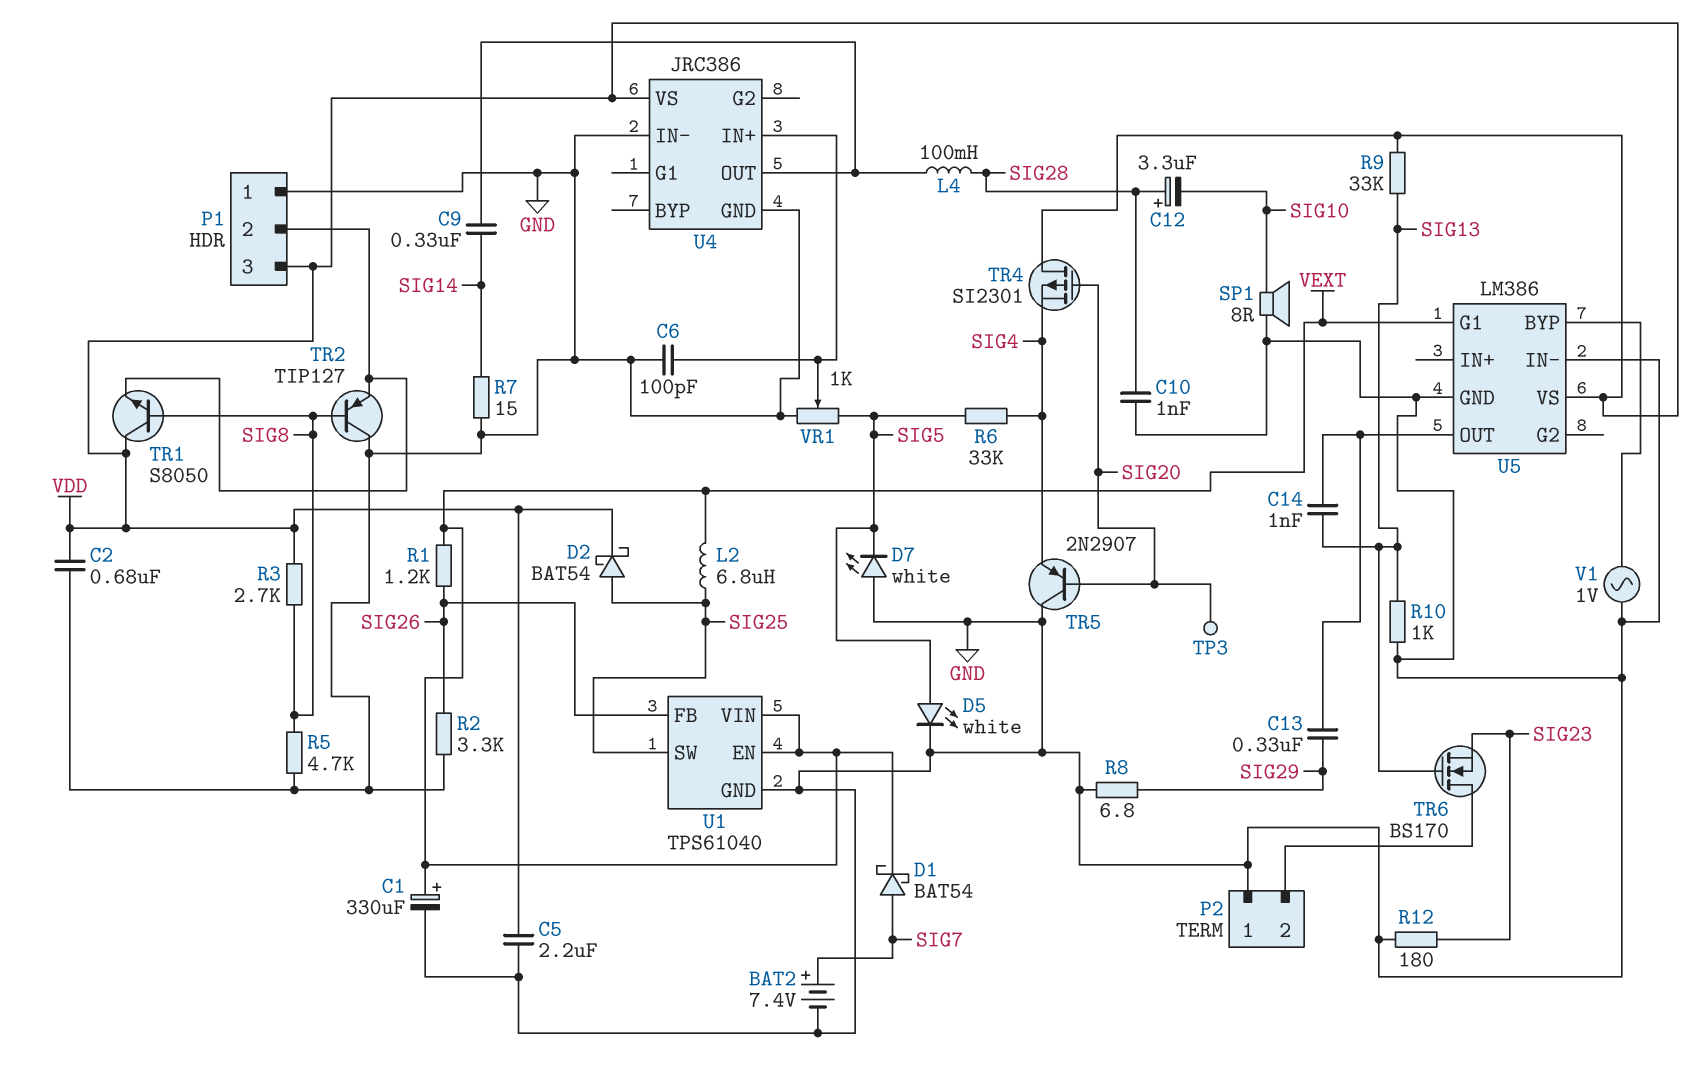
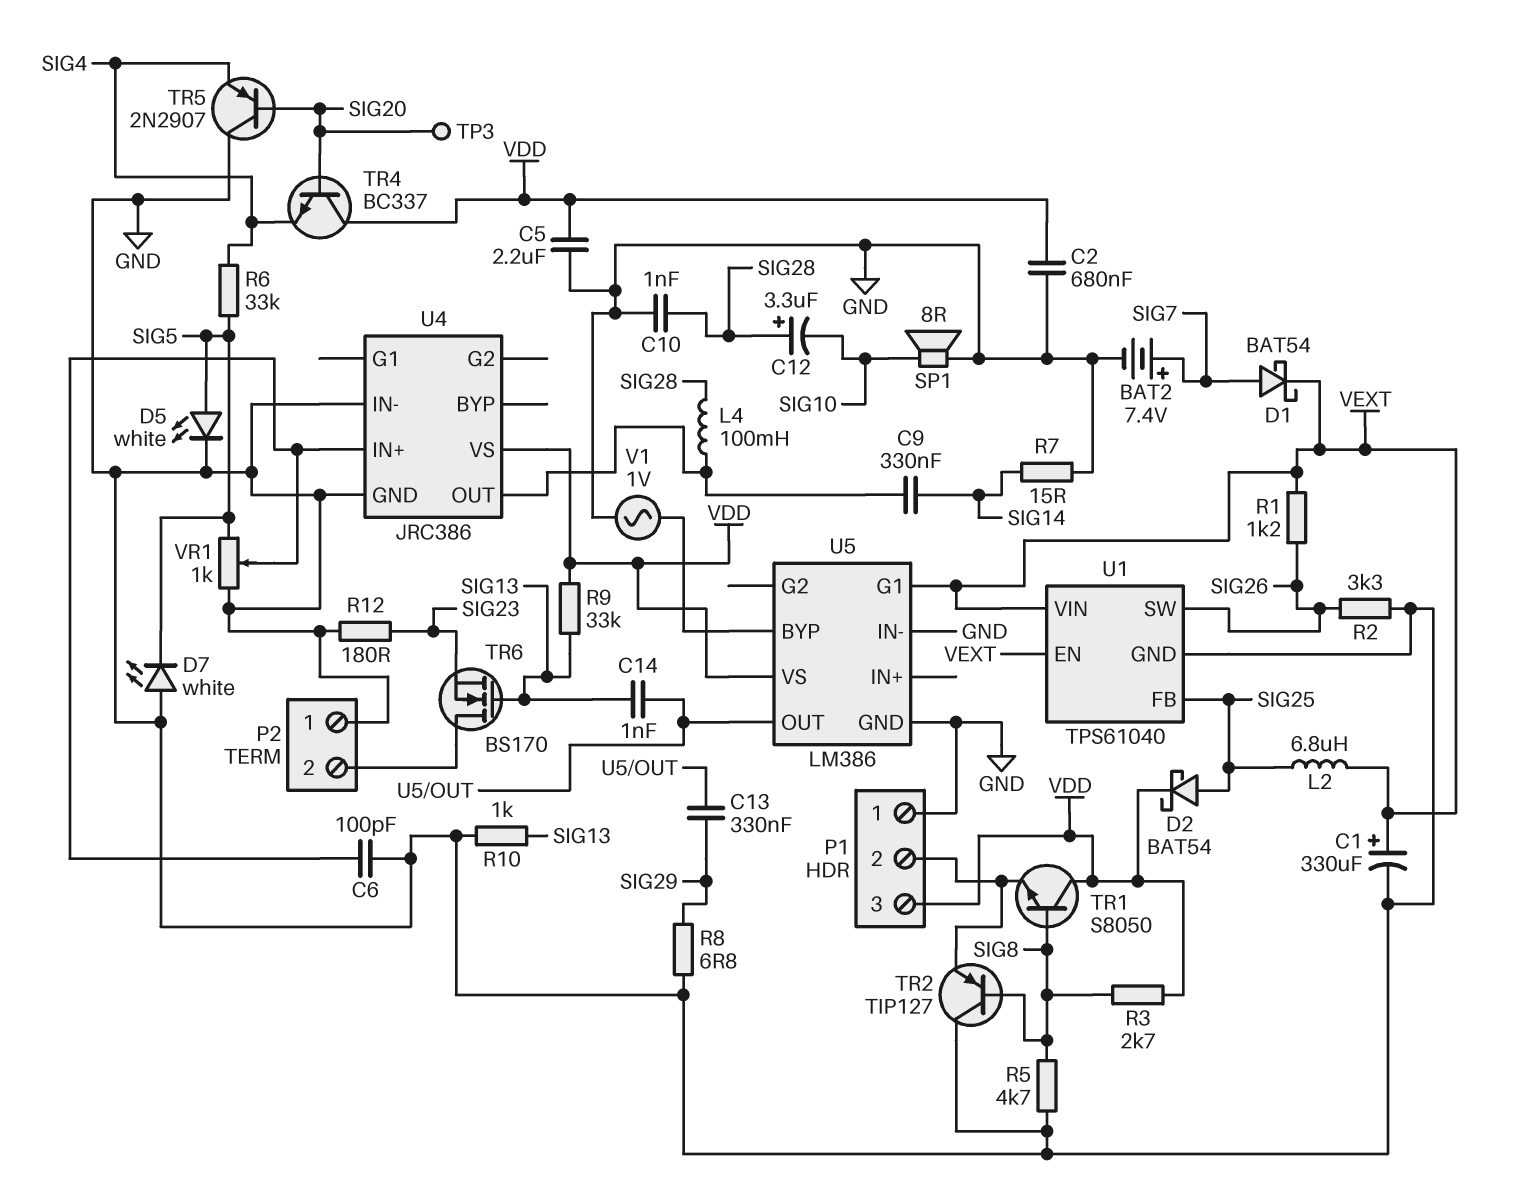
TR4: PMOS SI2301 (G SIG20, D VDD, S SIG4) -> NPN BC337 (B SIG20, C VDD, E SIG4)
U1 pin FB: SIG26 -> SIG25
U1 pin SW: SIG25 -> SIG26

